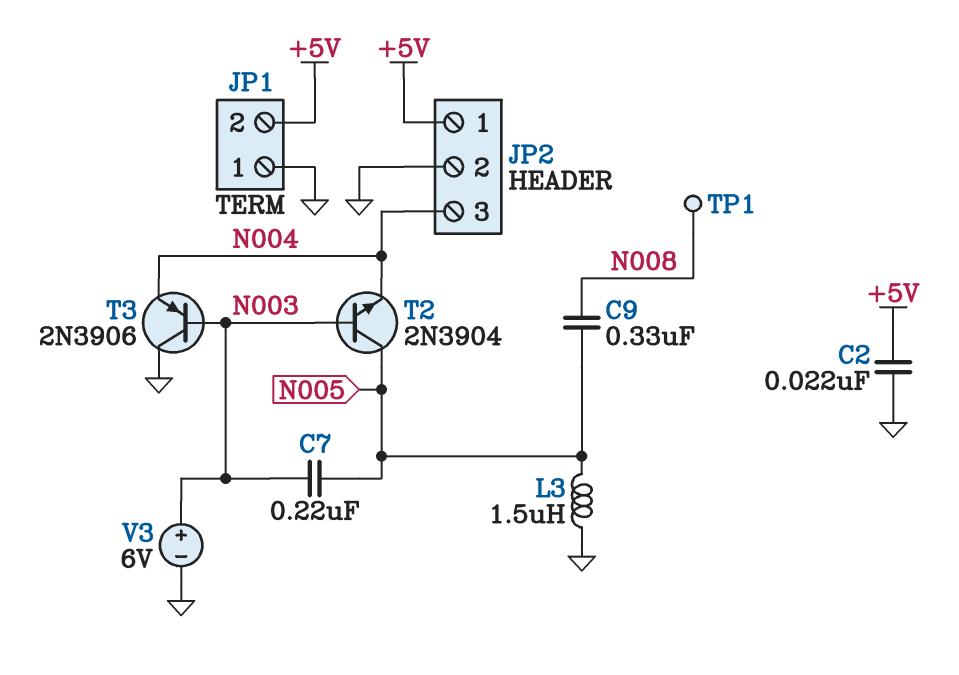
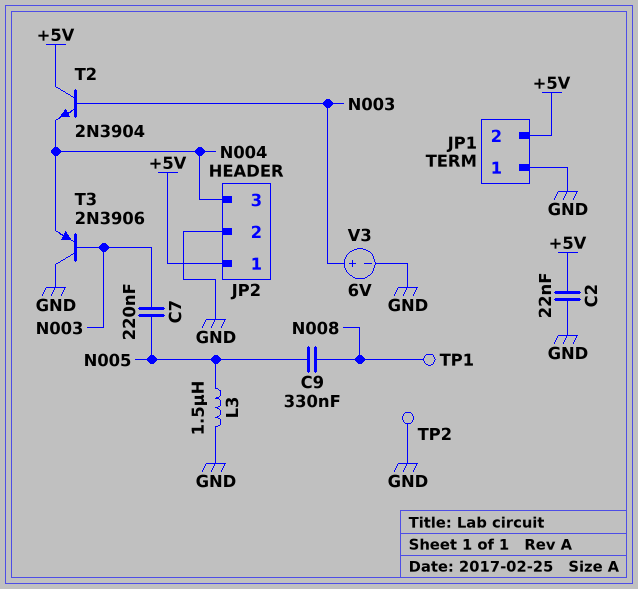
T2: NPN 2N3904 (B N003, C N005, E N004) -> NPN 2N3904 (B N003, C +5V, E N004)
TP2: none -> test point (GND)

